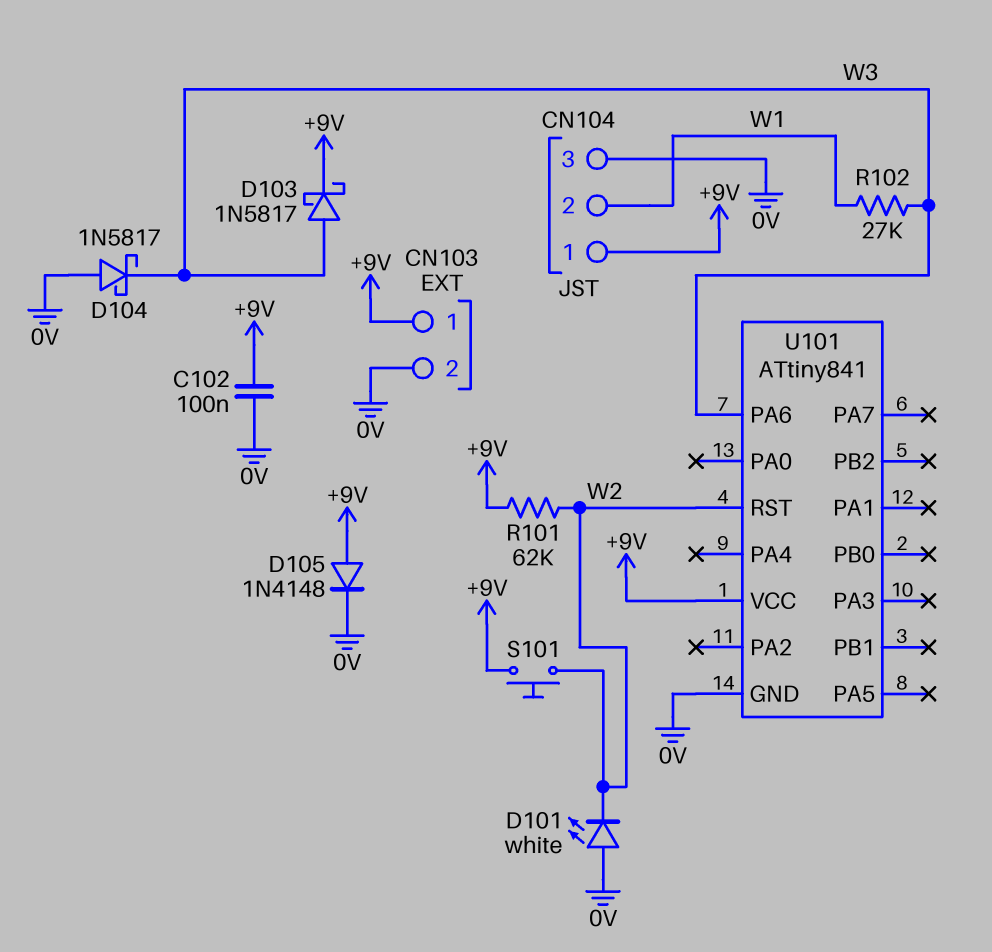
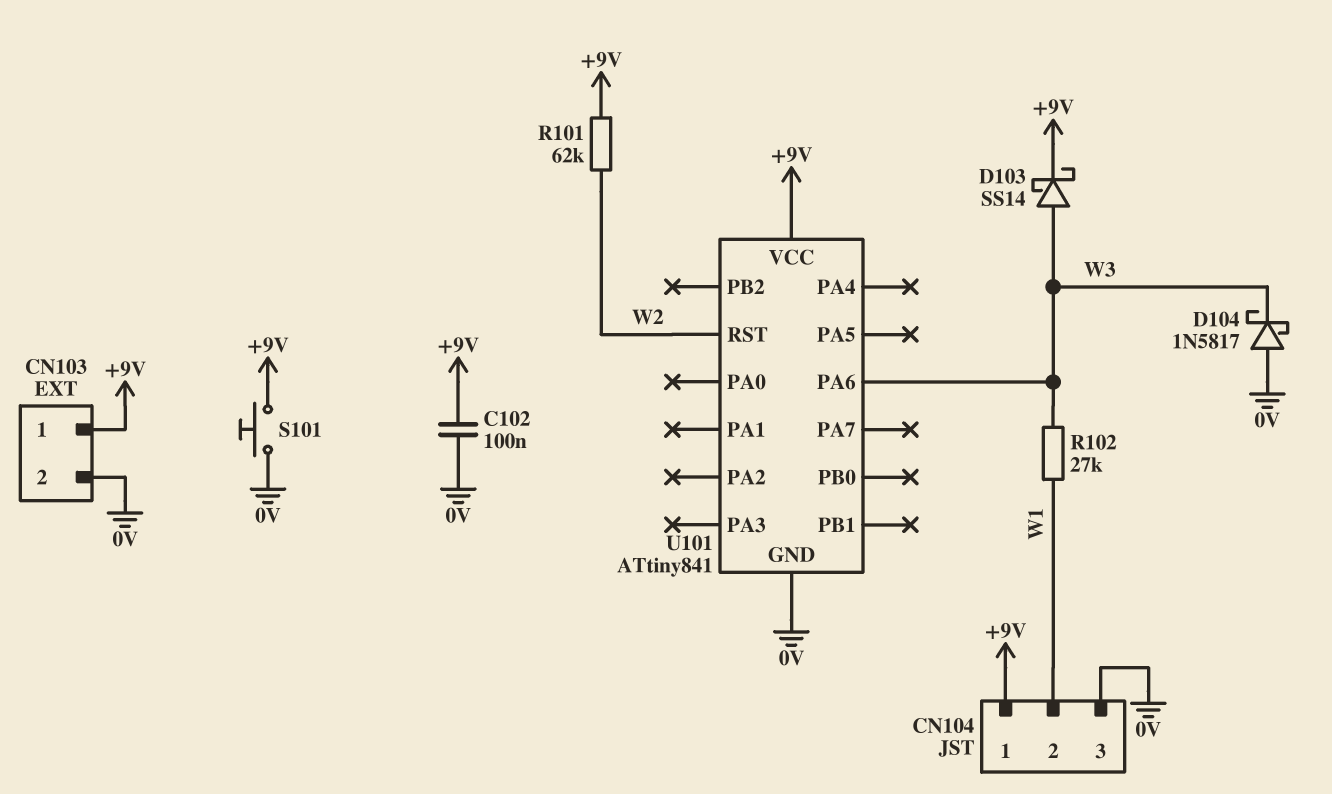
D101: LED white (A 0V, K W2) -> none
D103: schottky 1N5817 (A W3, K +9V) -> schottky SS14 (A W3, K +9V)
D105: diode 1N4148 (A +9V, K 0V) -> none
S101: button (+9V, W2) -> button (+9V, 0V)

